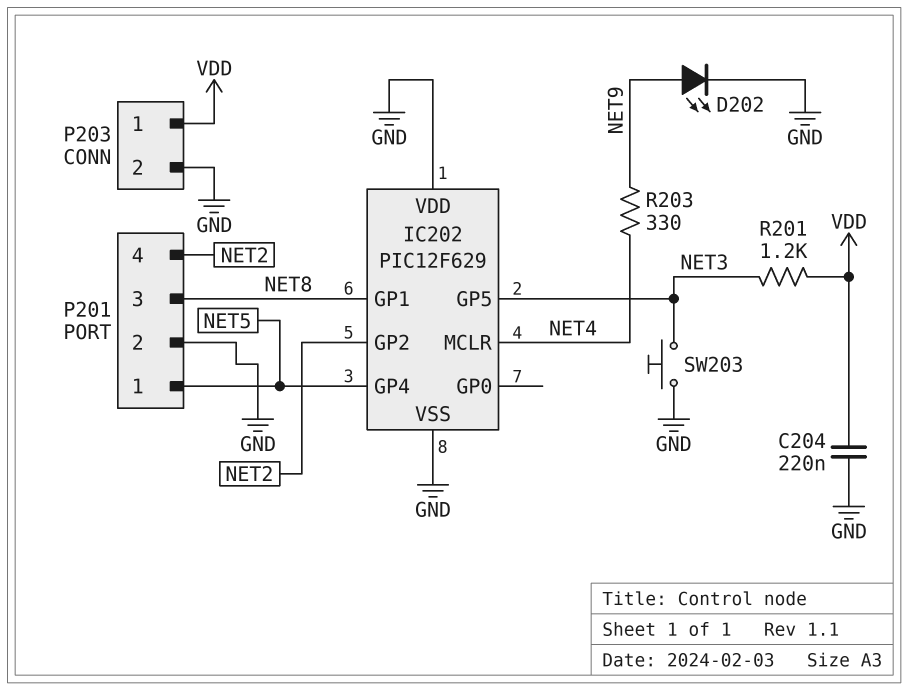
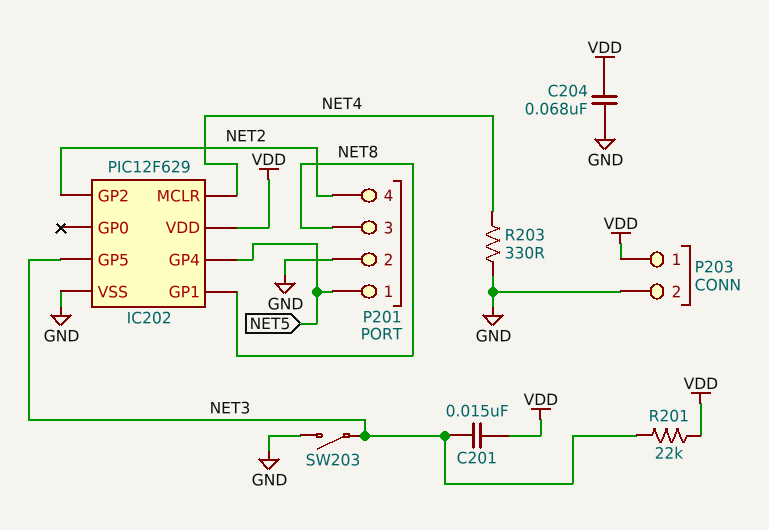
C201: none -> 15nF (NET3, VDD)
C204: 220nF (GND, VDD) -> 68nF (GND, VDD)
D202: LED (A NET9, K GND) -> none
IC202 pin VDD: GND -> VDD
R201: 1.2k (NET3, VDD) -> 22k (NET3, VDD)
R203: 330 (NET4, NET9) -> 330 (GND, NET4)
SW203: button (GND, NET3) -> switch (GND, NET3)

